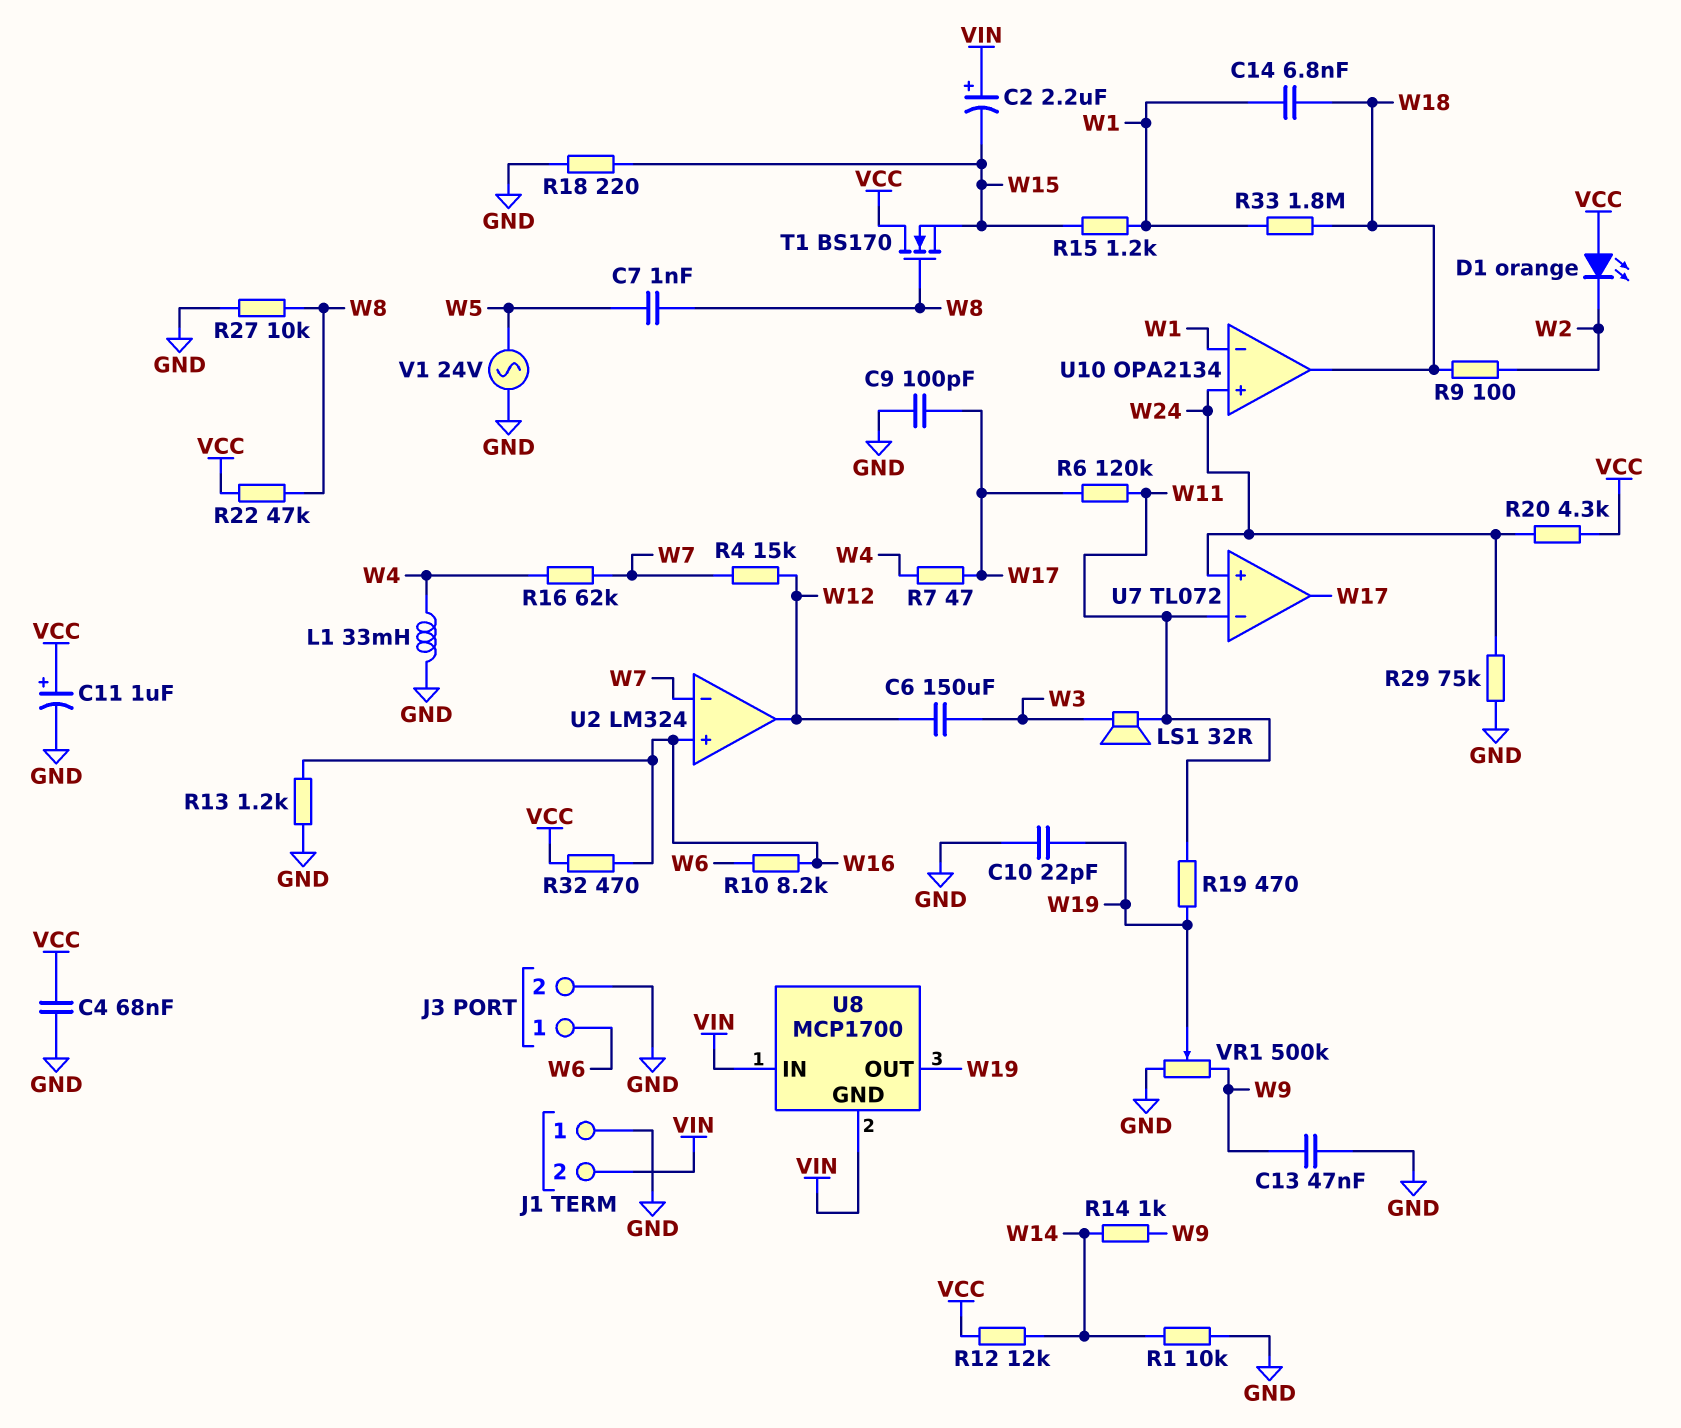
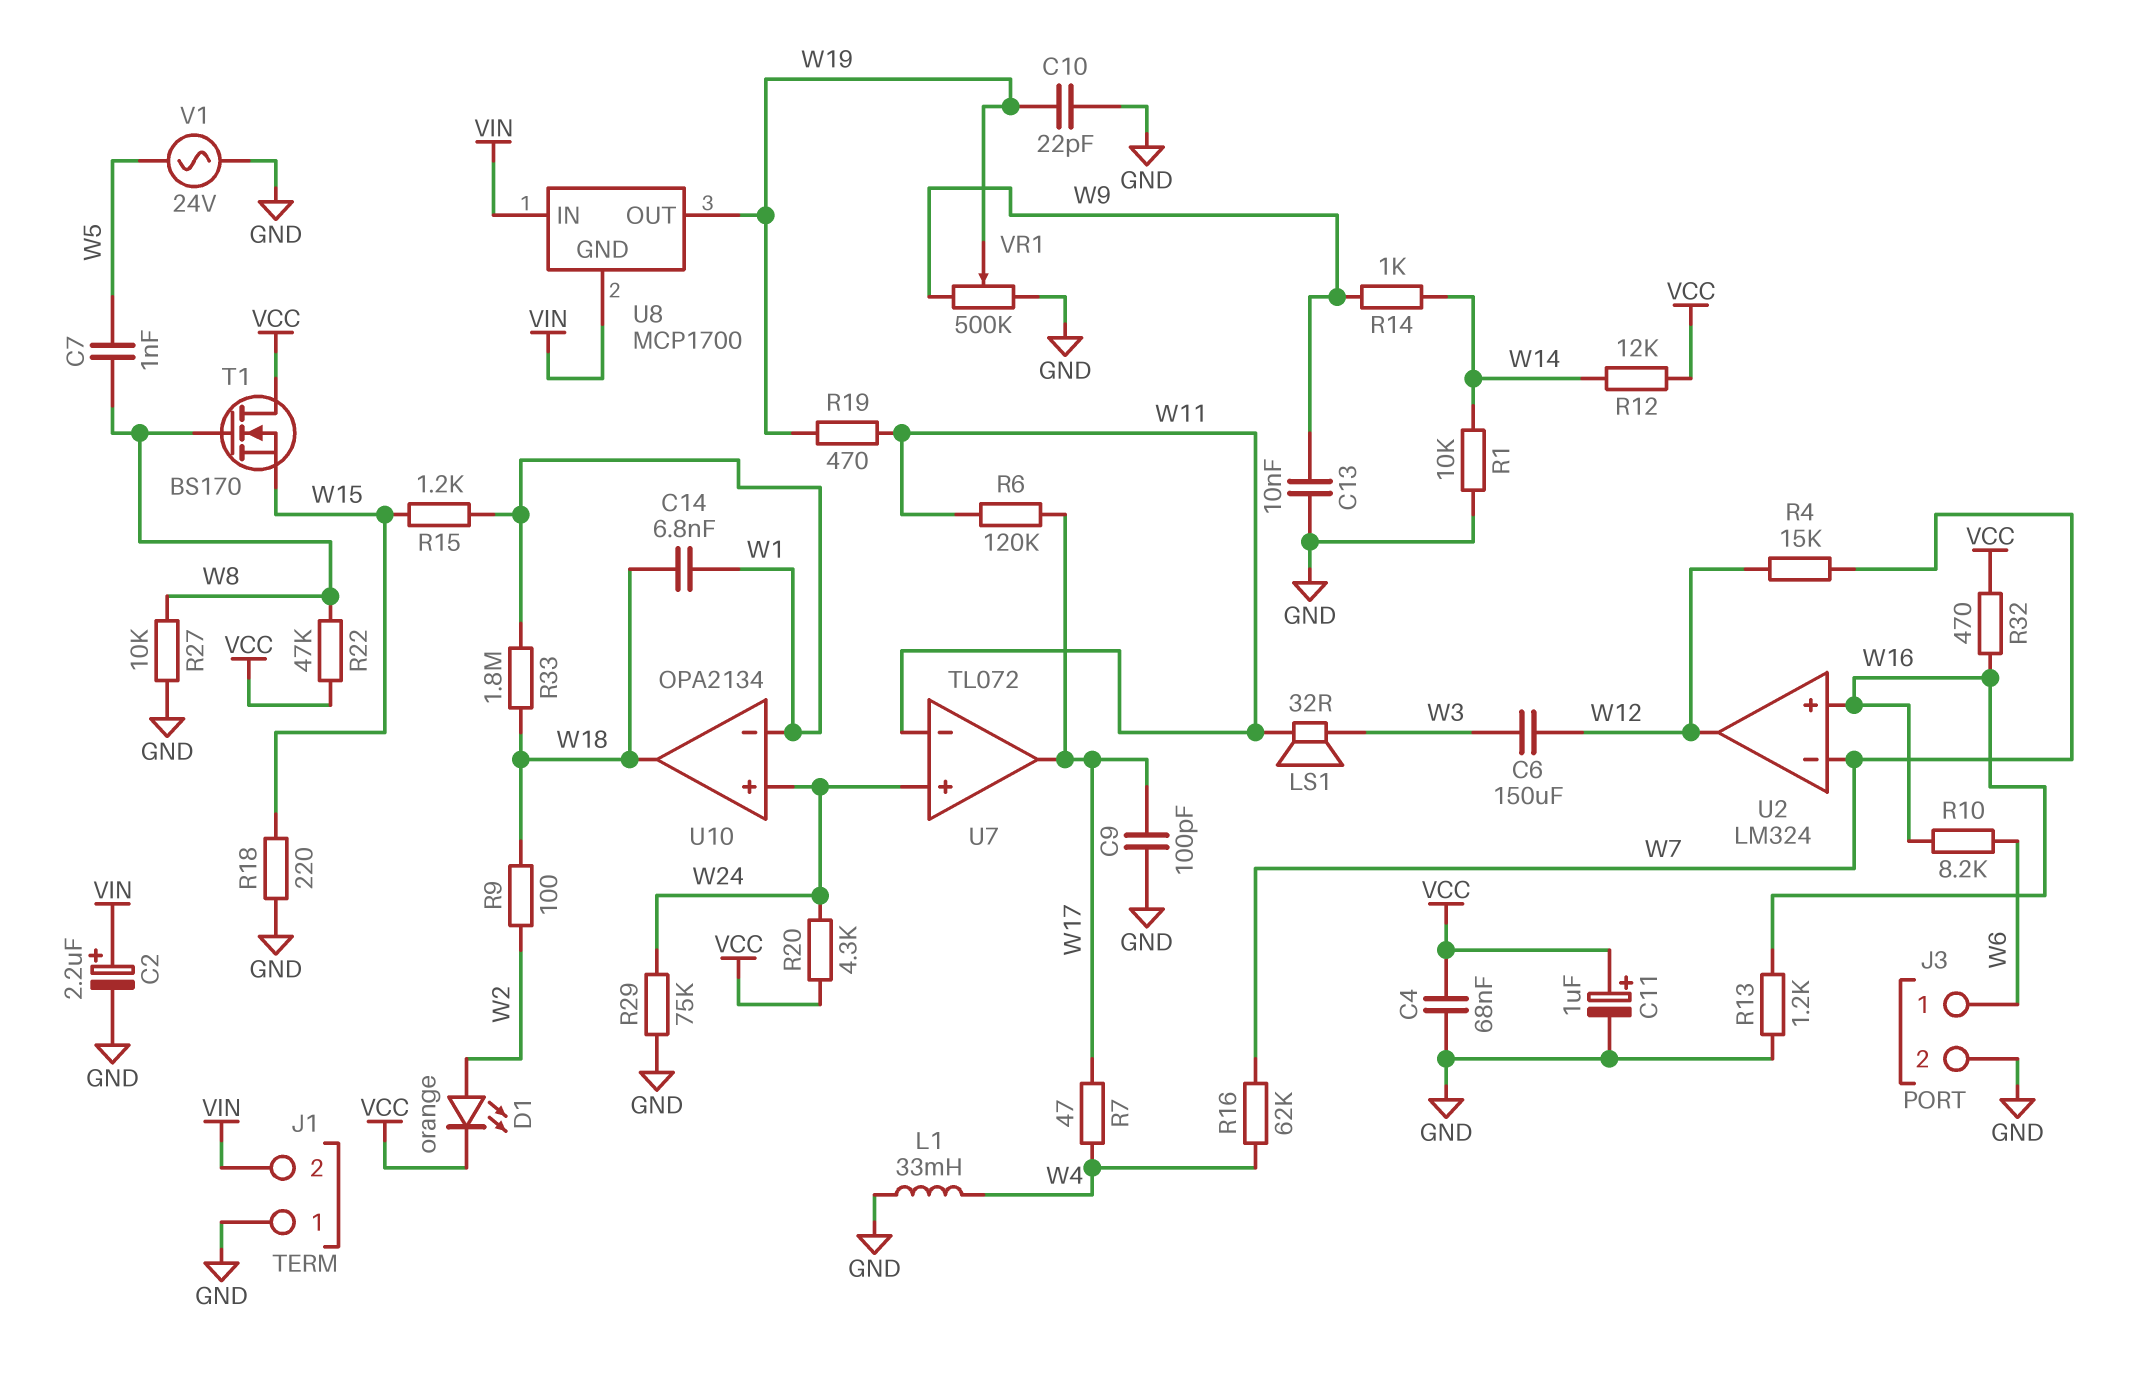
C2: 2.2uF (plus VIN, minus W15) -> 2.2uF (plus VIN, minus GND)
C13: 47nF (GND, W9) -> 10nF (GND, W9)
D1: LED orange (A VCC, K W2) -> LED orange (A W2, K VCC)

